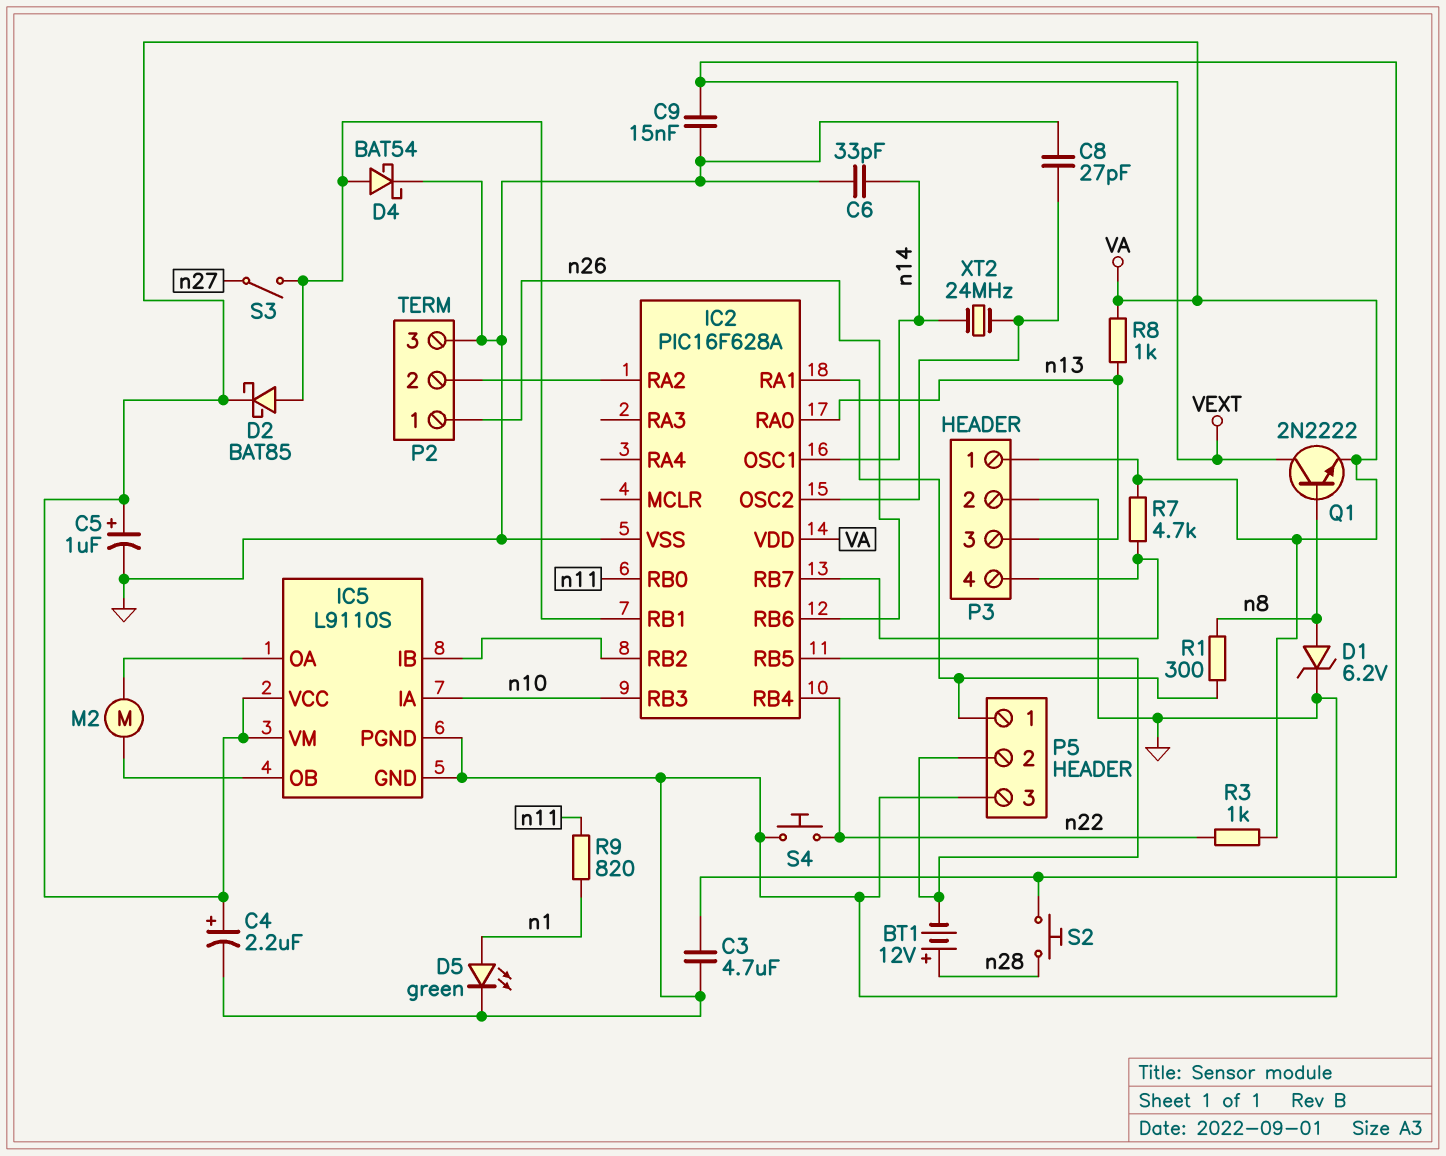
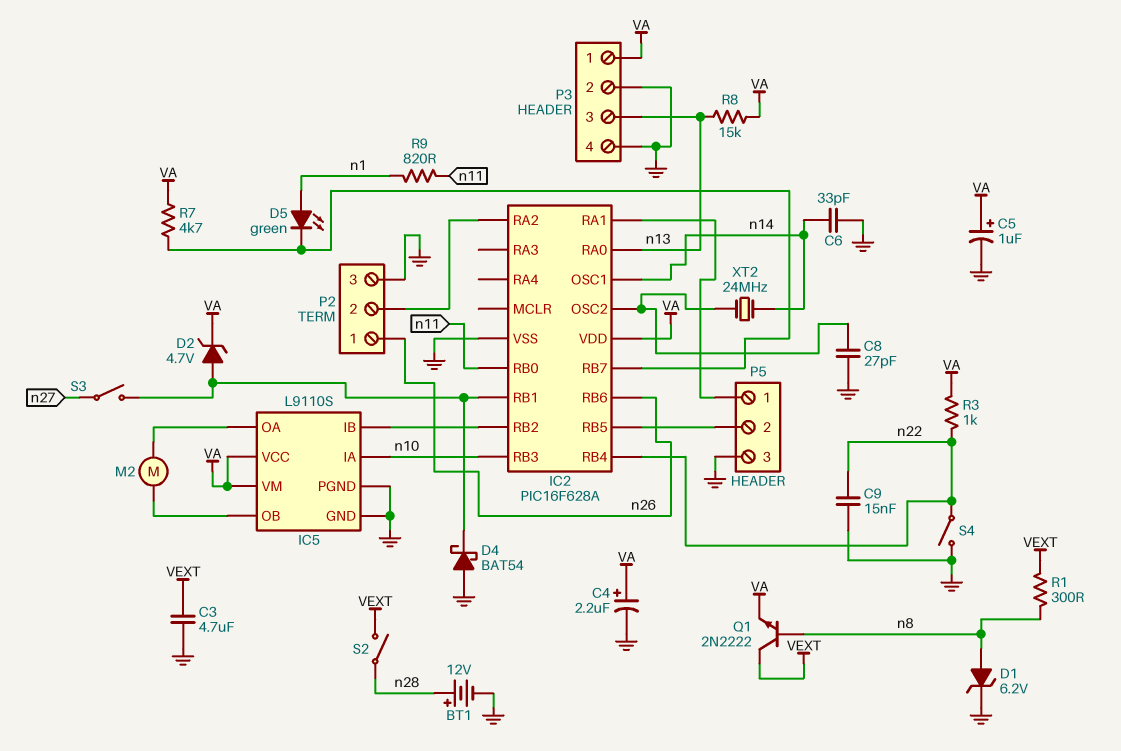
BT1: 12V (plus n28, minus IC2/RB5) -> 12V (plus n28, minus GND)
C9: 15nF (GND, VEXT) -> 15nF (GND, n22)
D2: schottky BAT85 (A IC2/RB1, K VA) -> zener 4.7V (A IC2/RB1, K VA)
D4: schottky BAT54 (A IC2/RB1, K GND) -> schottky BAT54 (A GND, K IC2/RB1)
D5: LED green (A n1, K GND) -> LED green (A n1, K IC2/RB7)
P3 pin 4: IC2/RB7 -> GND
R1: 300 (IC2/RA1, n8) -> 300 (VEXT, n8)
R8: 1k (VA, n13) -> 15k (VA, n13)
S2: button (VEXT, n28) -> switch (VEXT, n28)
S4: button (GND, n22) -> switch (GND, n22)

